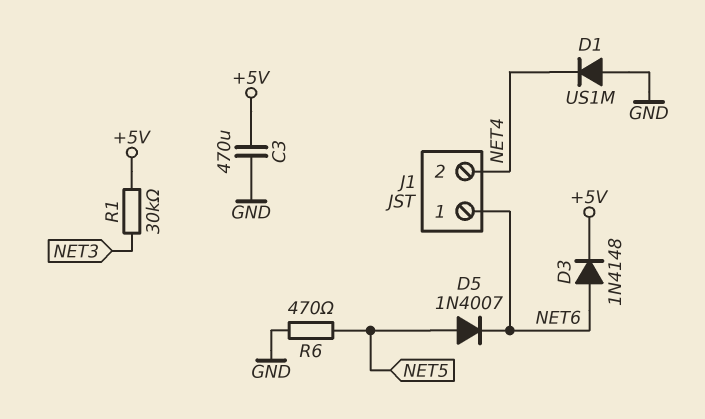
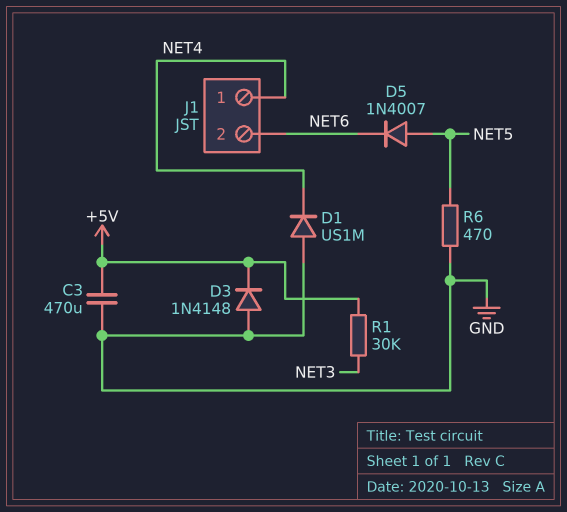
D3: diode 1N4148 (A NET6, K +5V) -> diode 1N4148 (A GND, K +5V)
J1 pin 1: NET6 -> NET4
J1 pin 2: NET4 -> NET6

